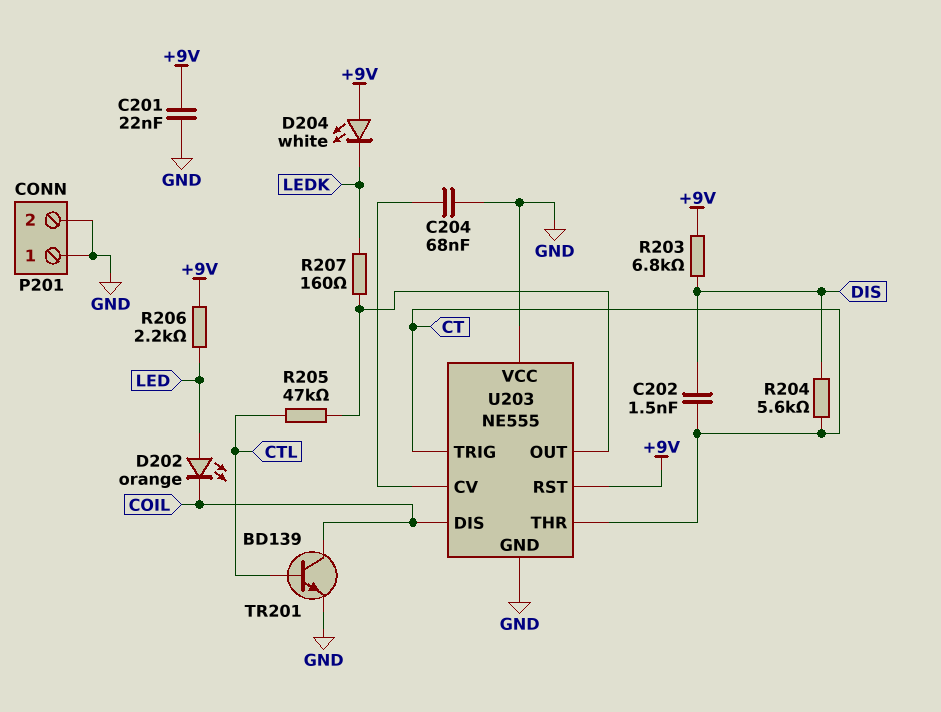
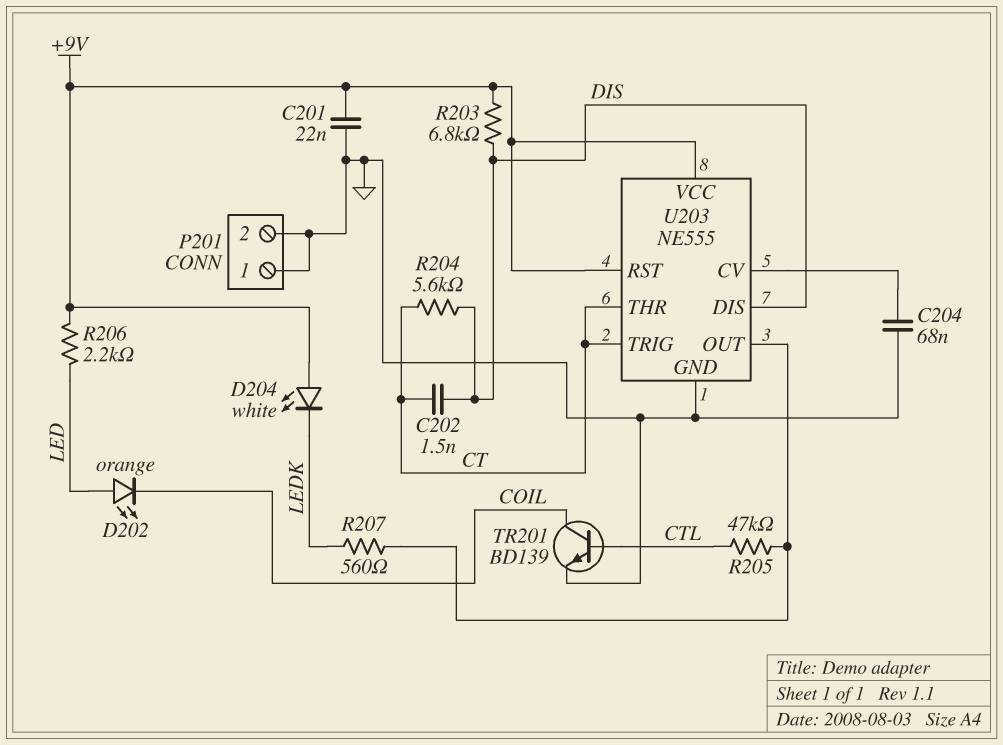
R207: 160 (LEDK, U203/OUT) -> 560 (LEDK, U203/OUT)
U203 pin DIS: COIL -> DIS
U203 pin VCC: GND -> +9V

